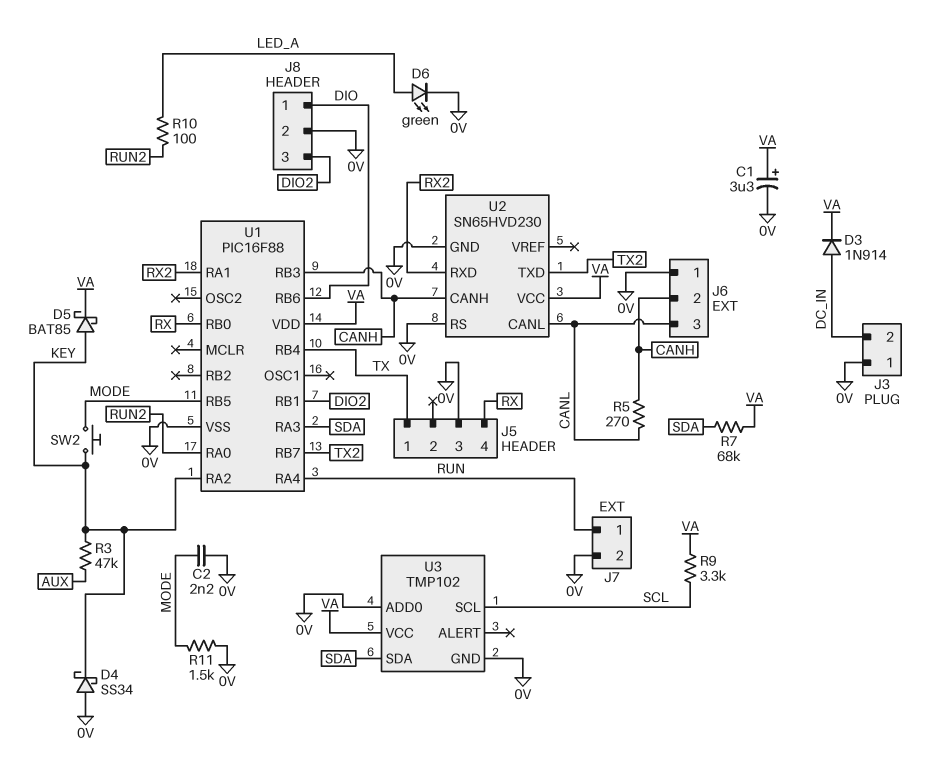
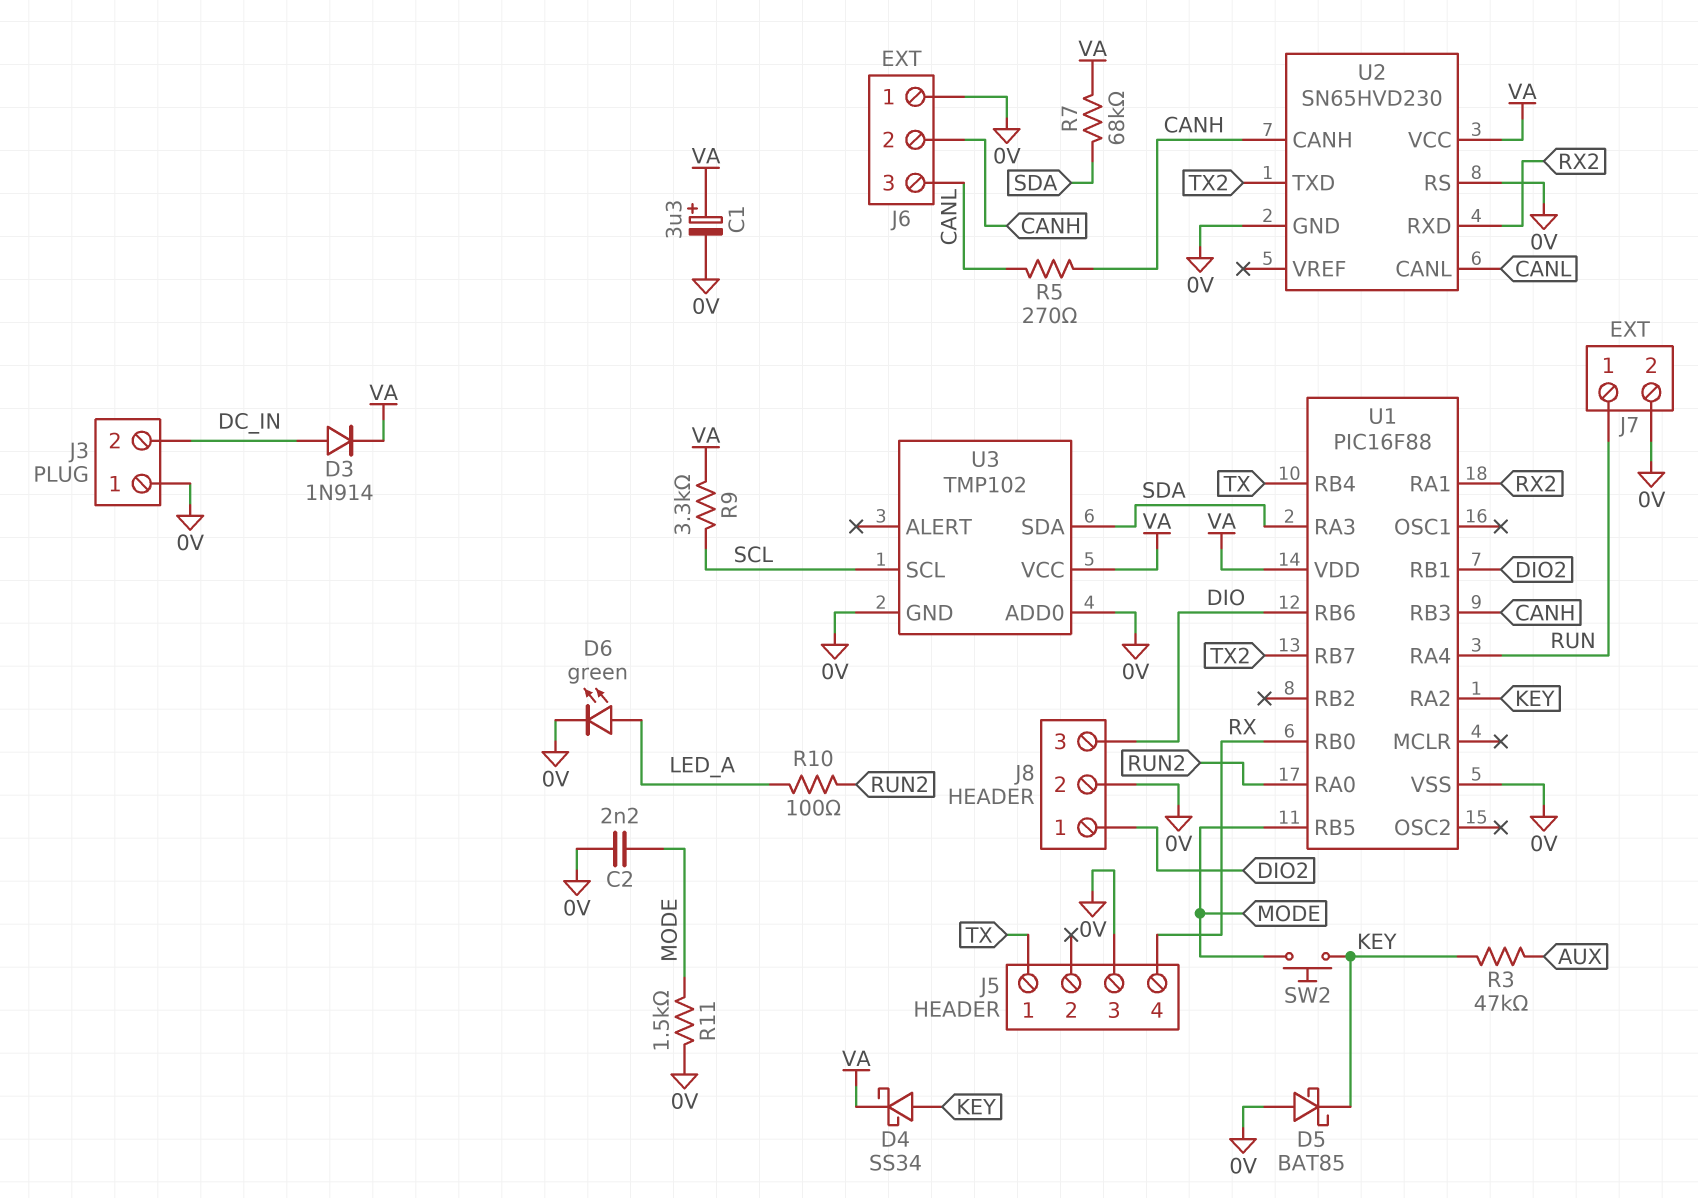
D4: schottky SS34 (A 0V, K KEY) -> schottky SS34 (A KEY, K VA)
D5: schottky BAT85 (A KEY, K VA) -> schottky BAT85 (A 0V, K KEY)
J8 pin 1: DIO -> DIO2
J8 pin 3: DIO2 -> DIO

